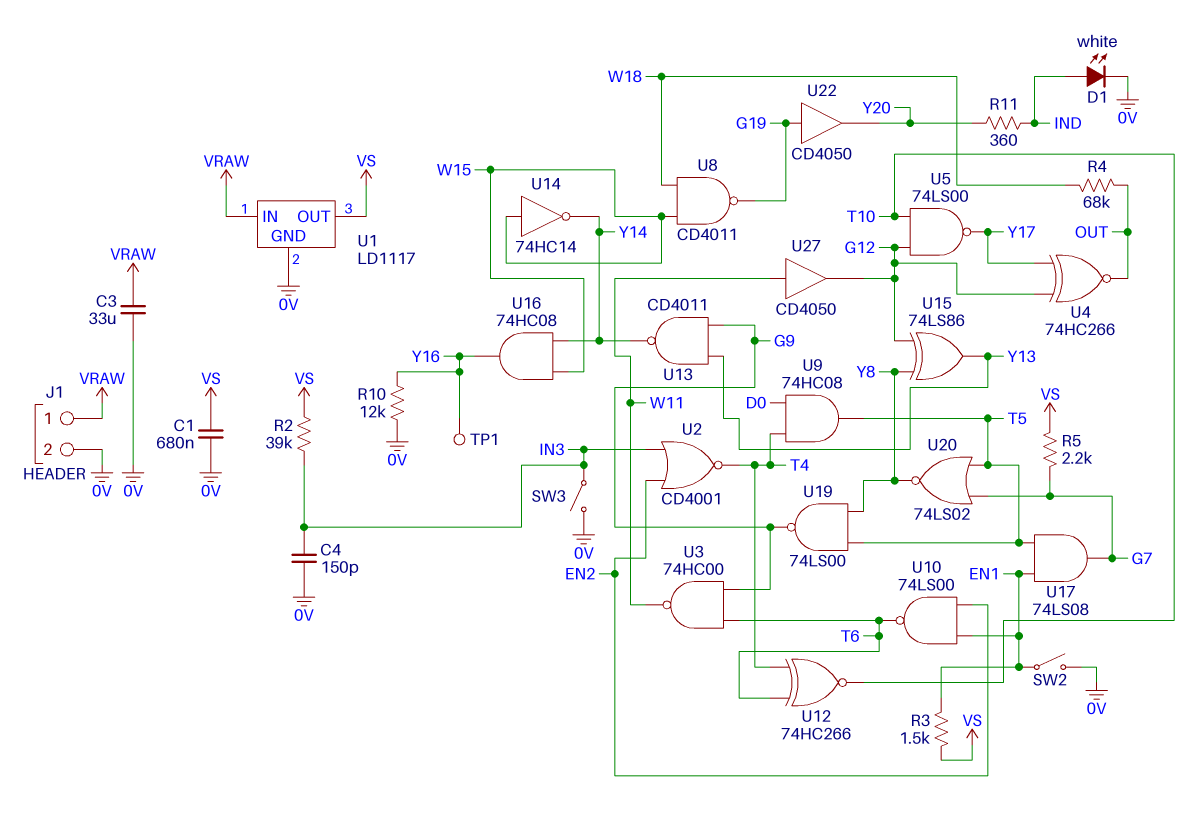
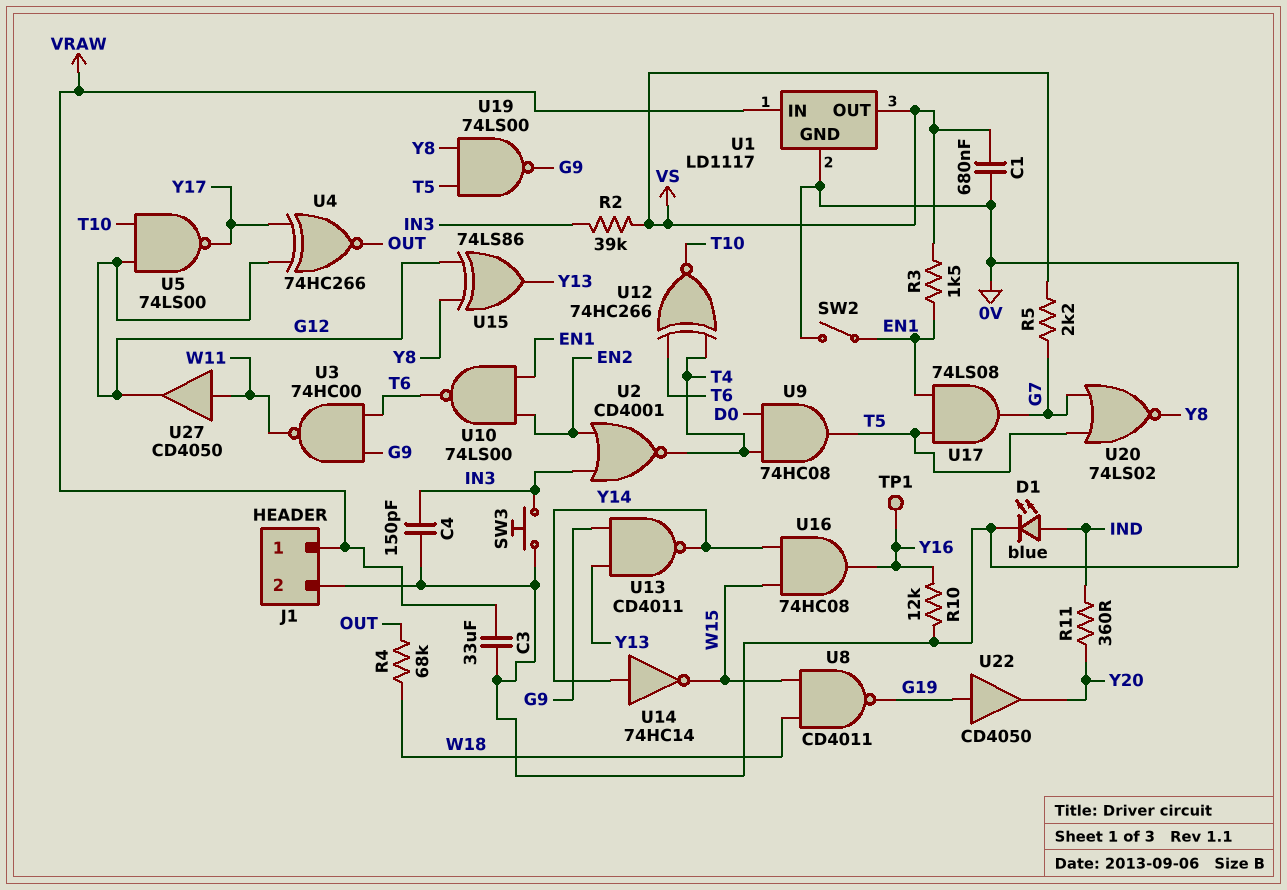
D1: LED white (A IND, K 0V) -> LED blue (A IND, K 0V)
SW3: switch (0V, IN3) -> button (0V, IN3)
U14: NOT 74HC14 (in W15, out Y14) -> NOT 74HC14 (in Y14, out W15)

